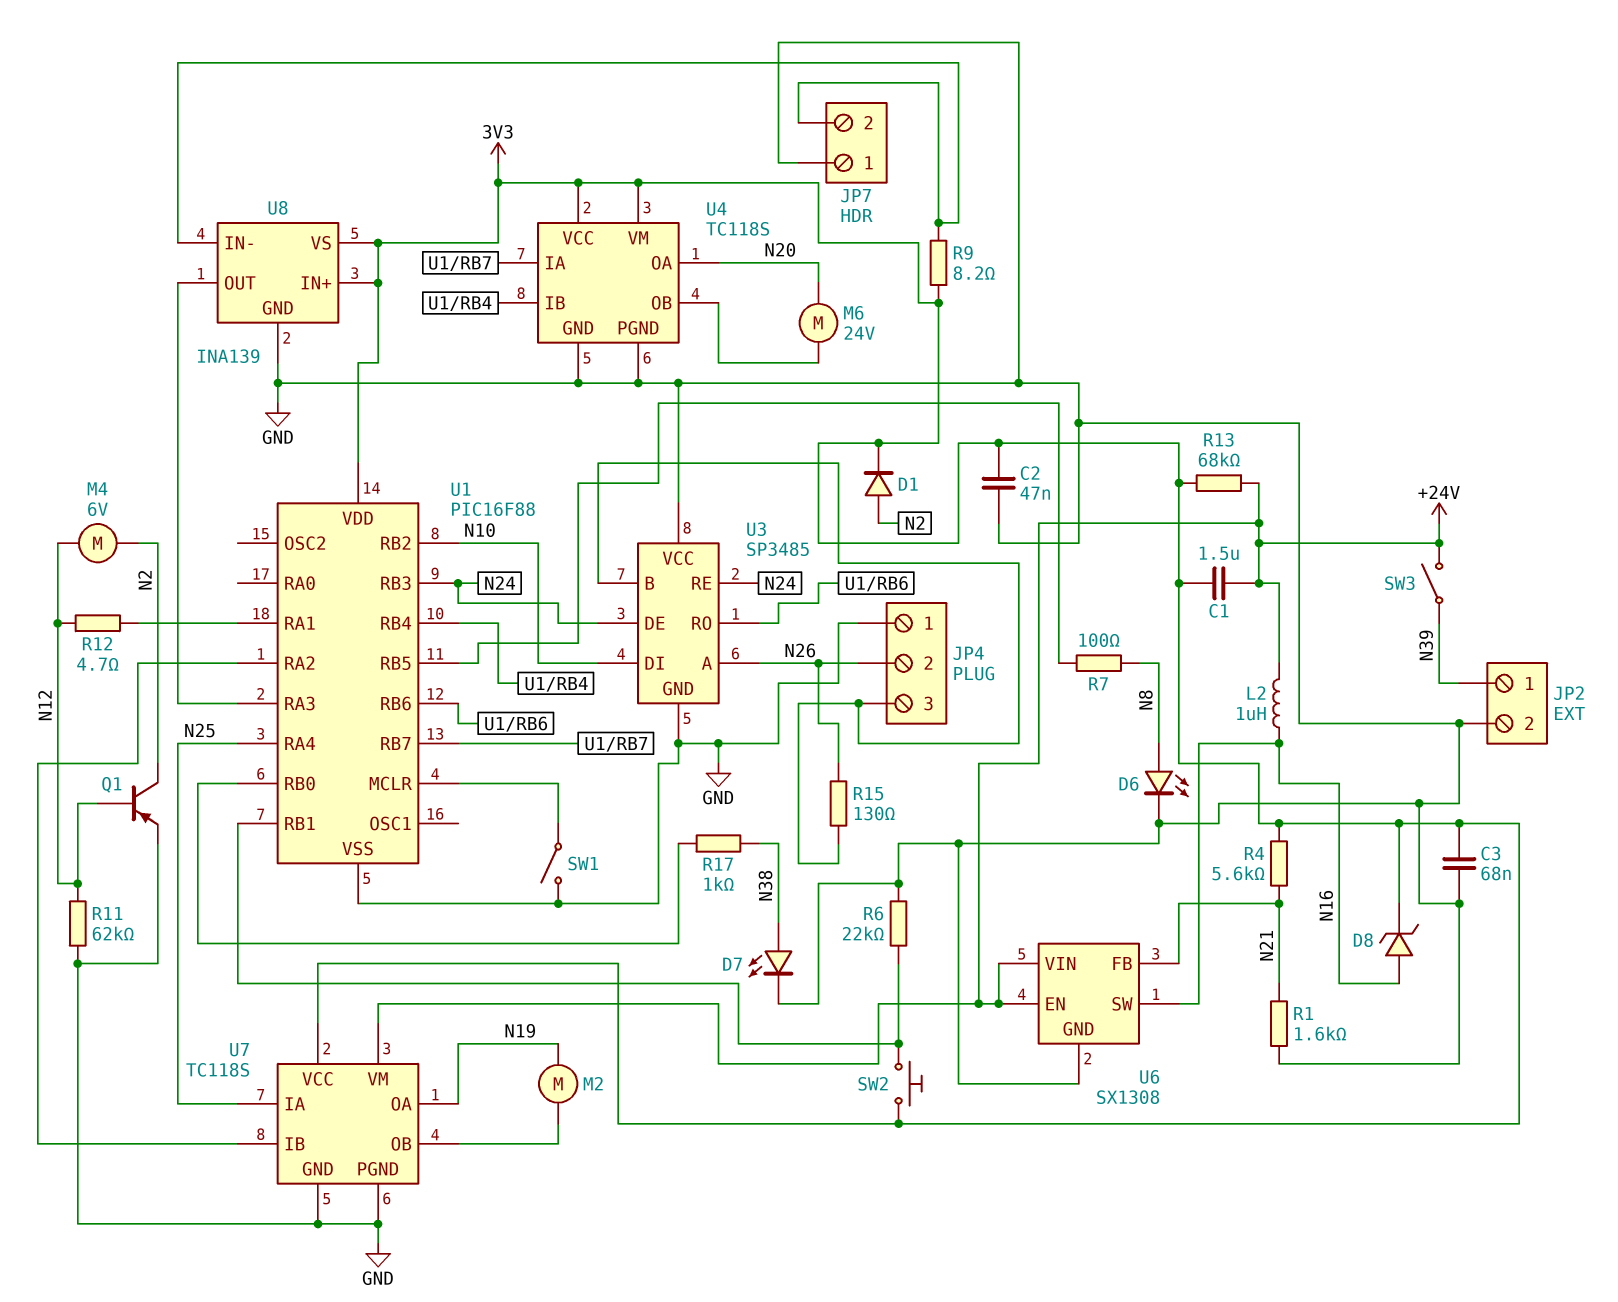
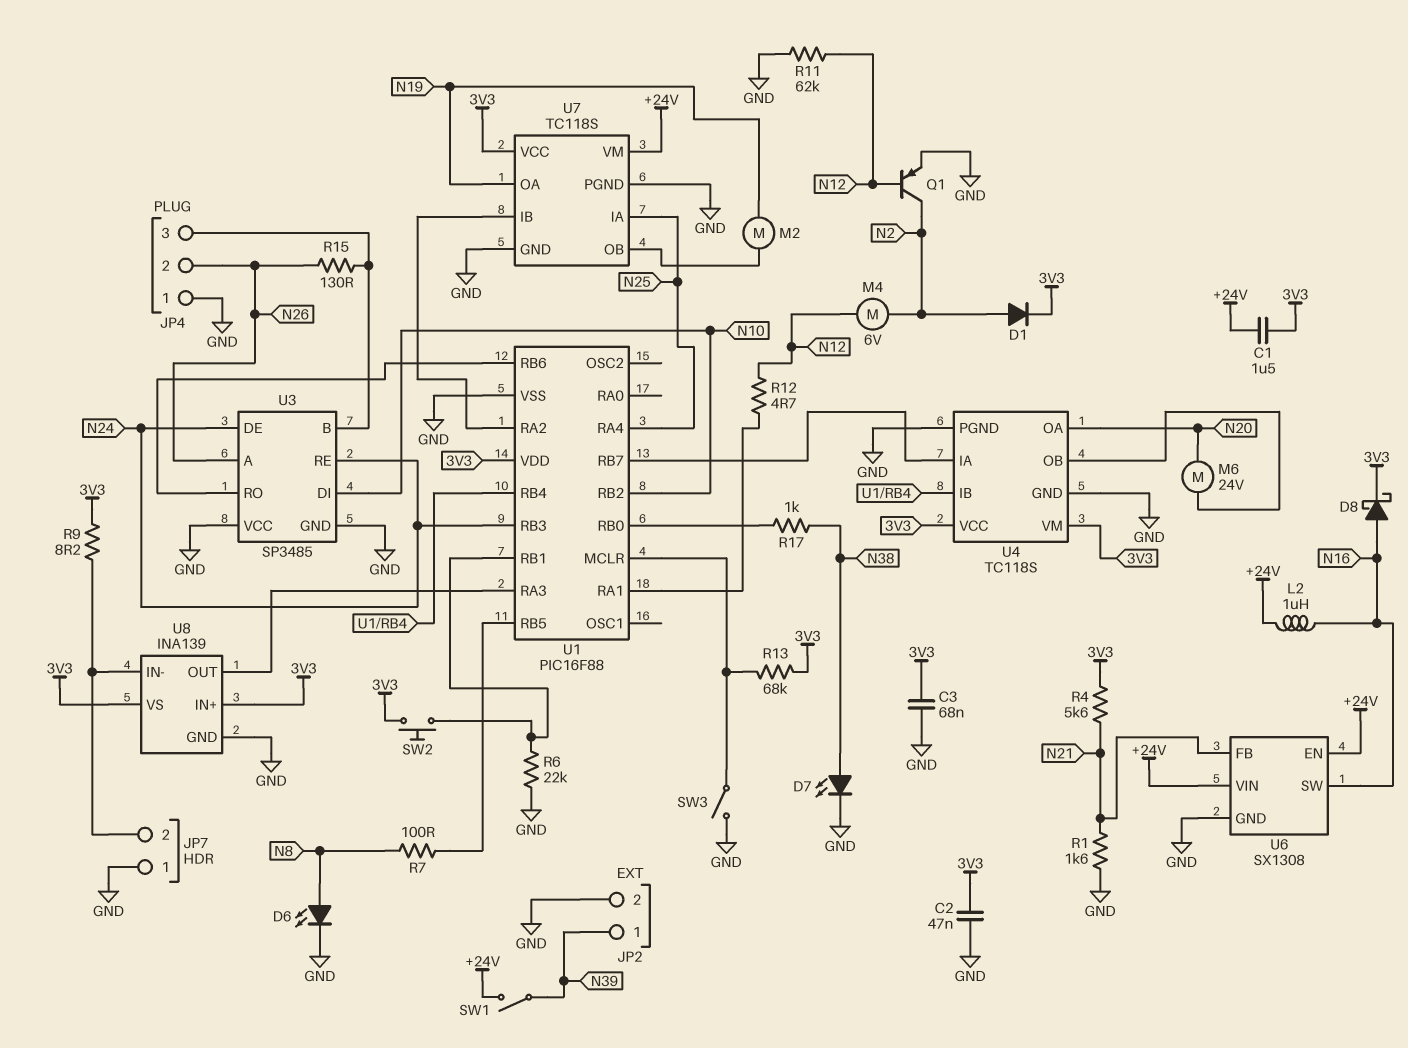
D8: zener (A N16, K 3V3) -> schottky (A N16, K 3V3)
R13: 68k (+24V, 3V3) -> 68k (3V3, U1/MCLR)
SW1: switch (GND, U1/MCLR) -> switch (+24V, N39)
SW3: switch (+24V, N39) -> switch (GND, U1/MCLR)

